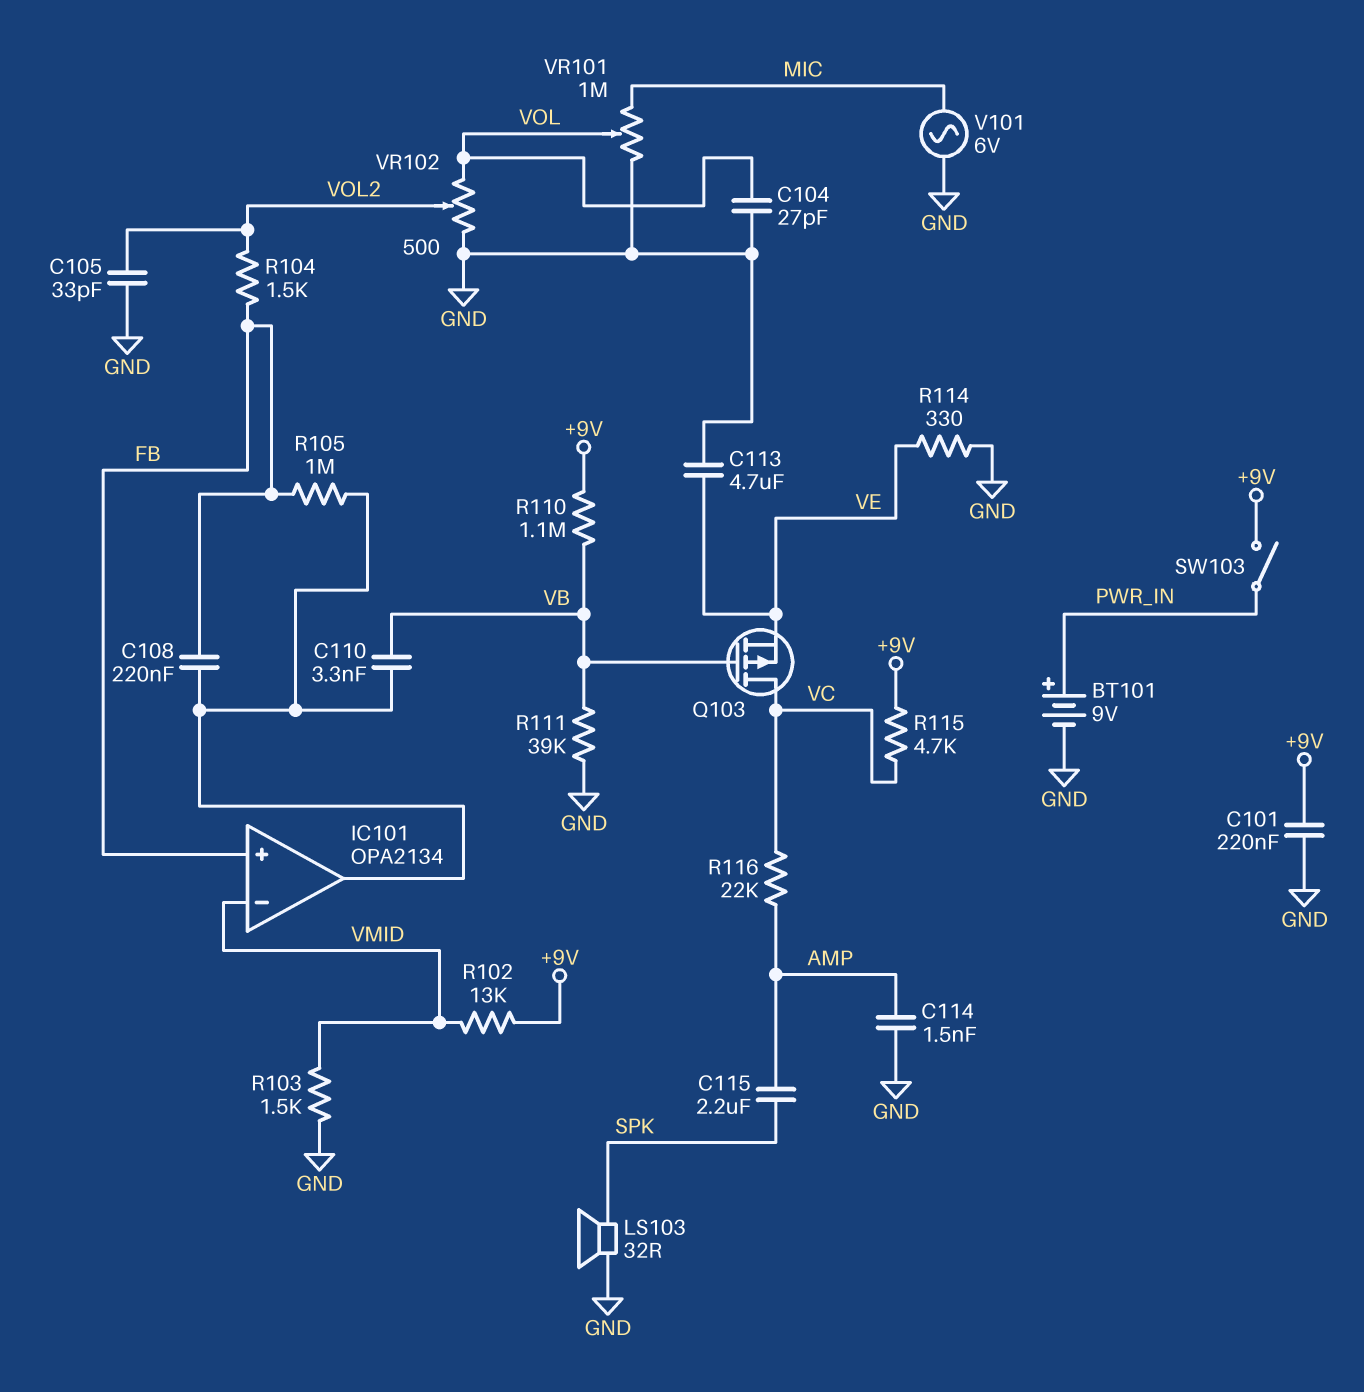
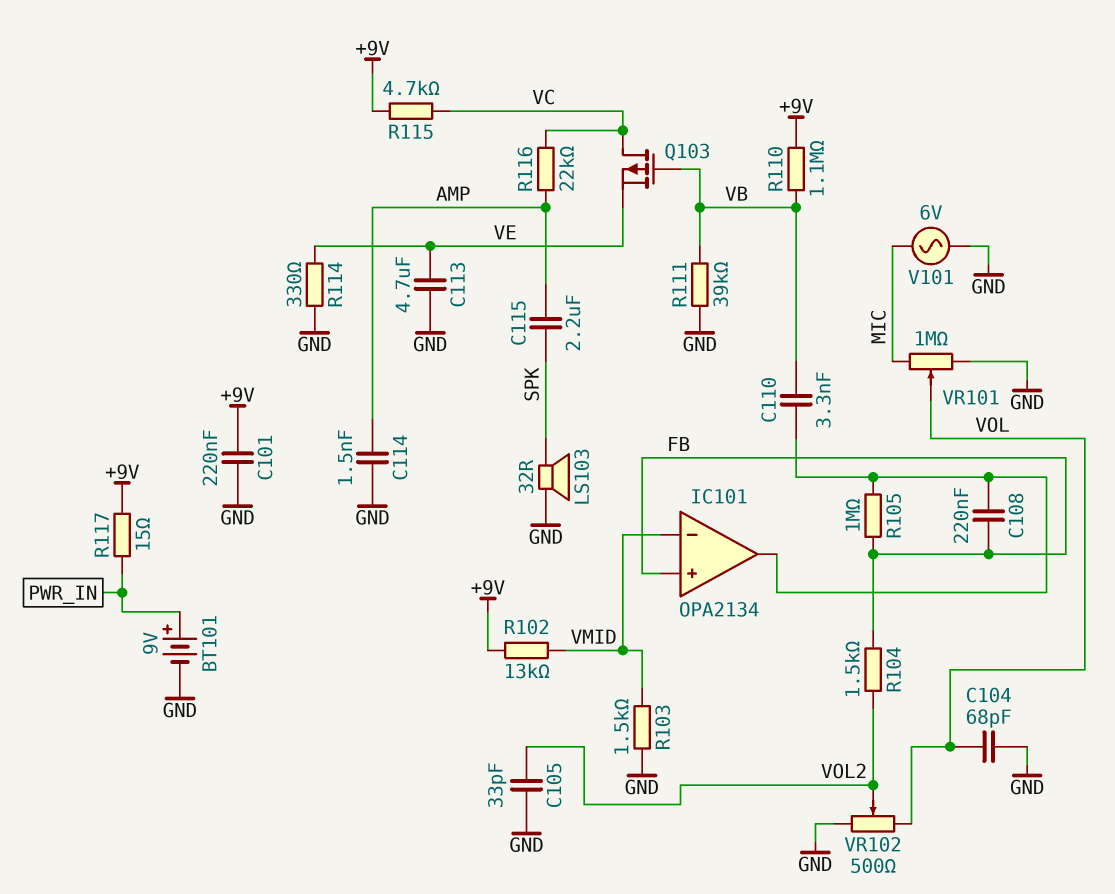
C104: 27pF (GND, VOL) -> 68pF (GND, VOL)
R117: none -> 15 (+9V, PWR_IN)
SW103: switch (+9V, PWR_IN) -> none

